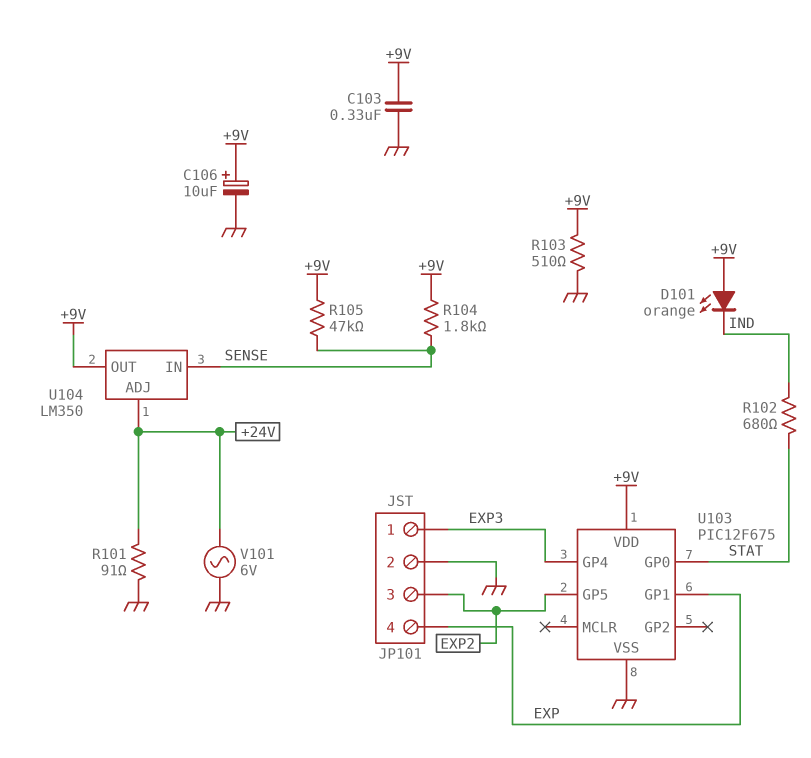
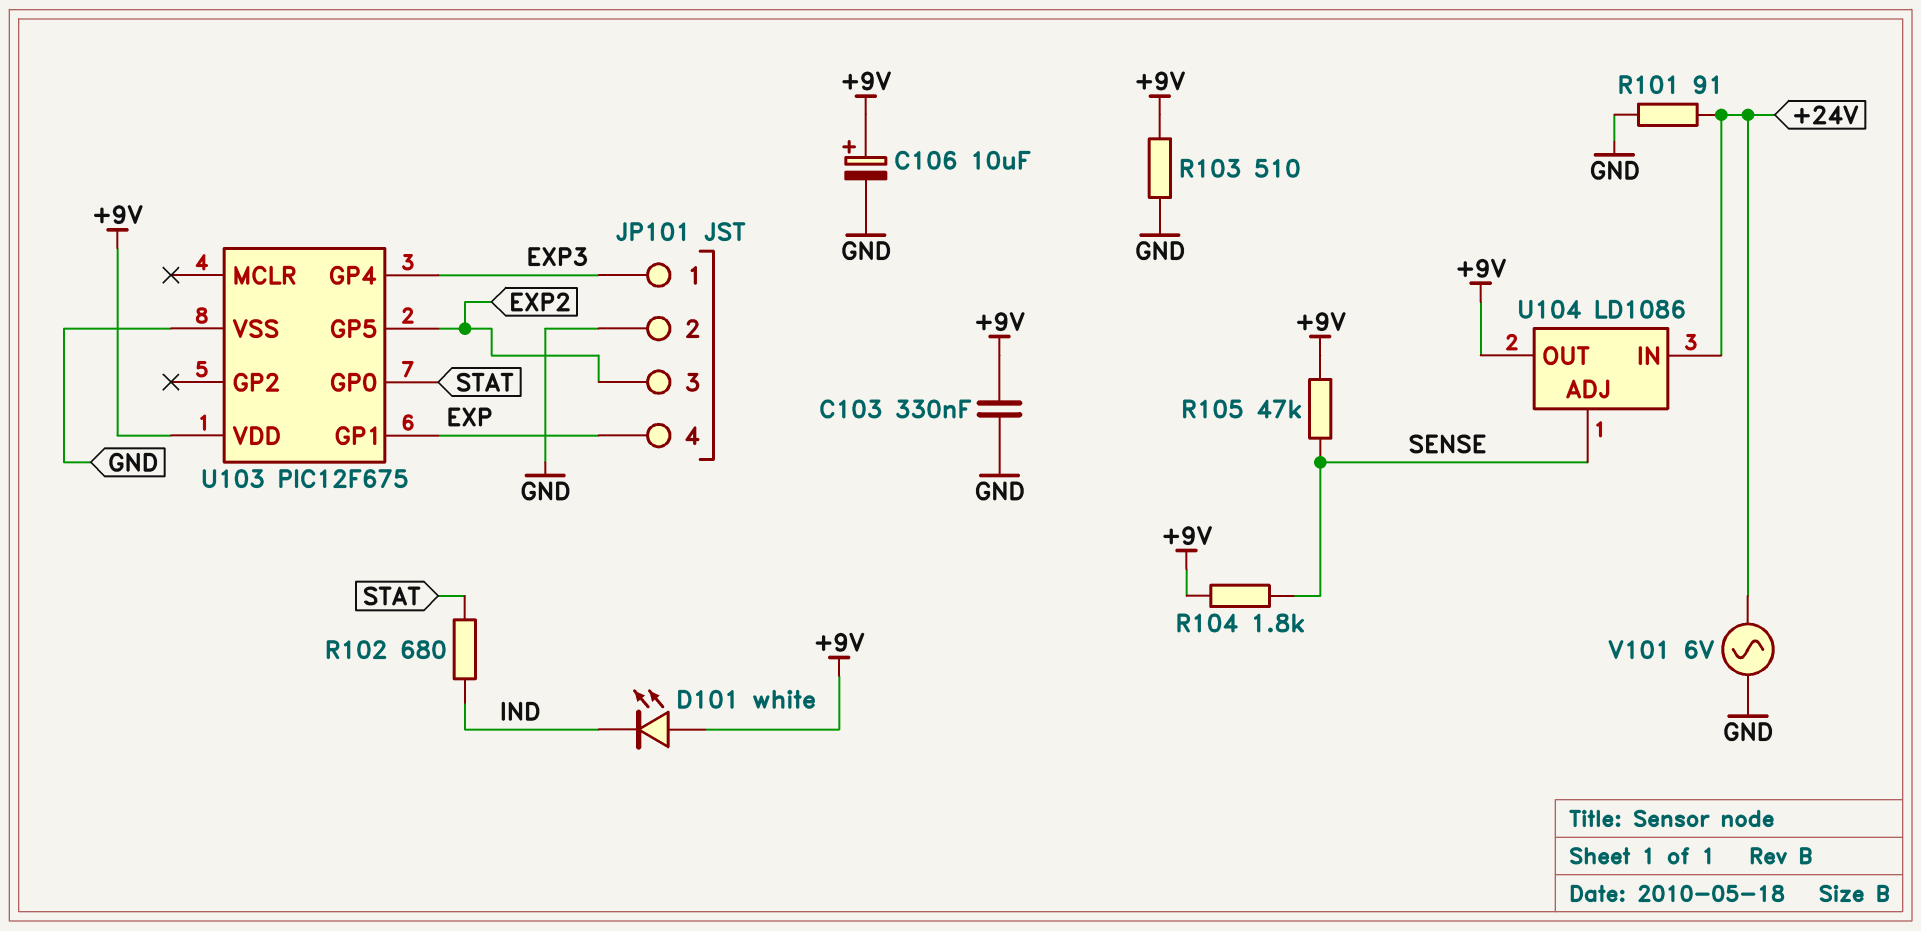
D101: LED orange (A +9V, K IND) -> LED white (A +9V, K IND)
U104: LM350 -> LD1086
U104 pin ADJ: +24V -> SENSE
U104 pin IN: SENSE -> +24V

